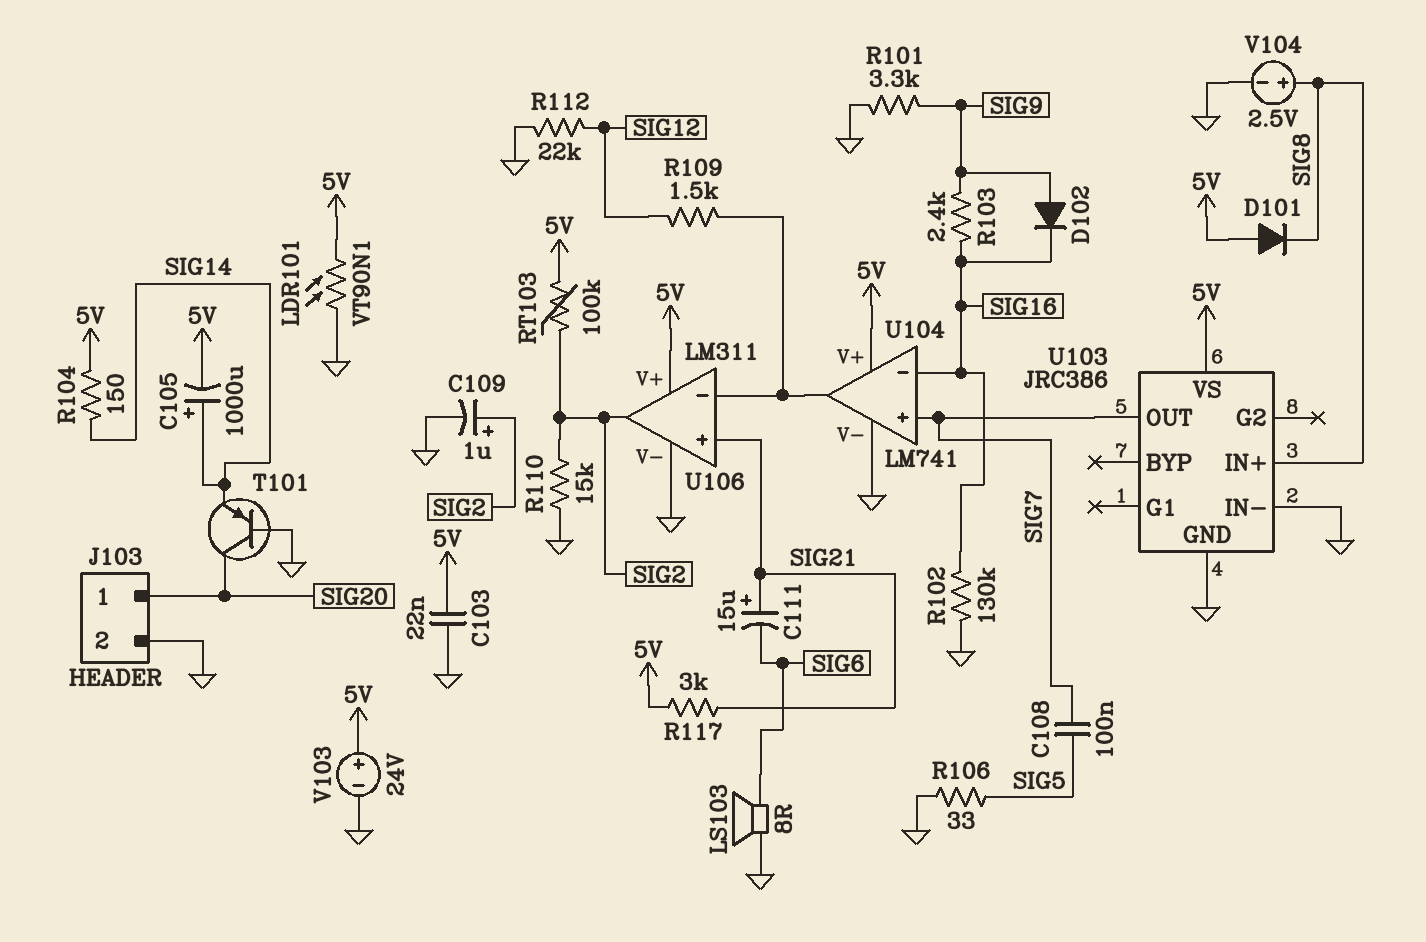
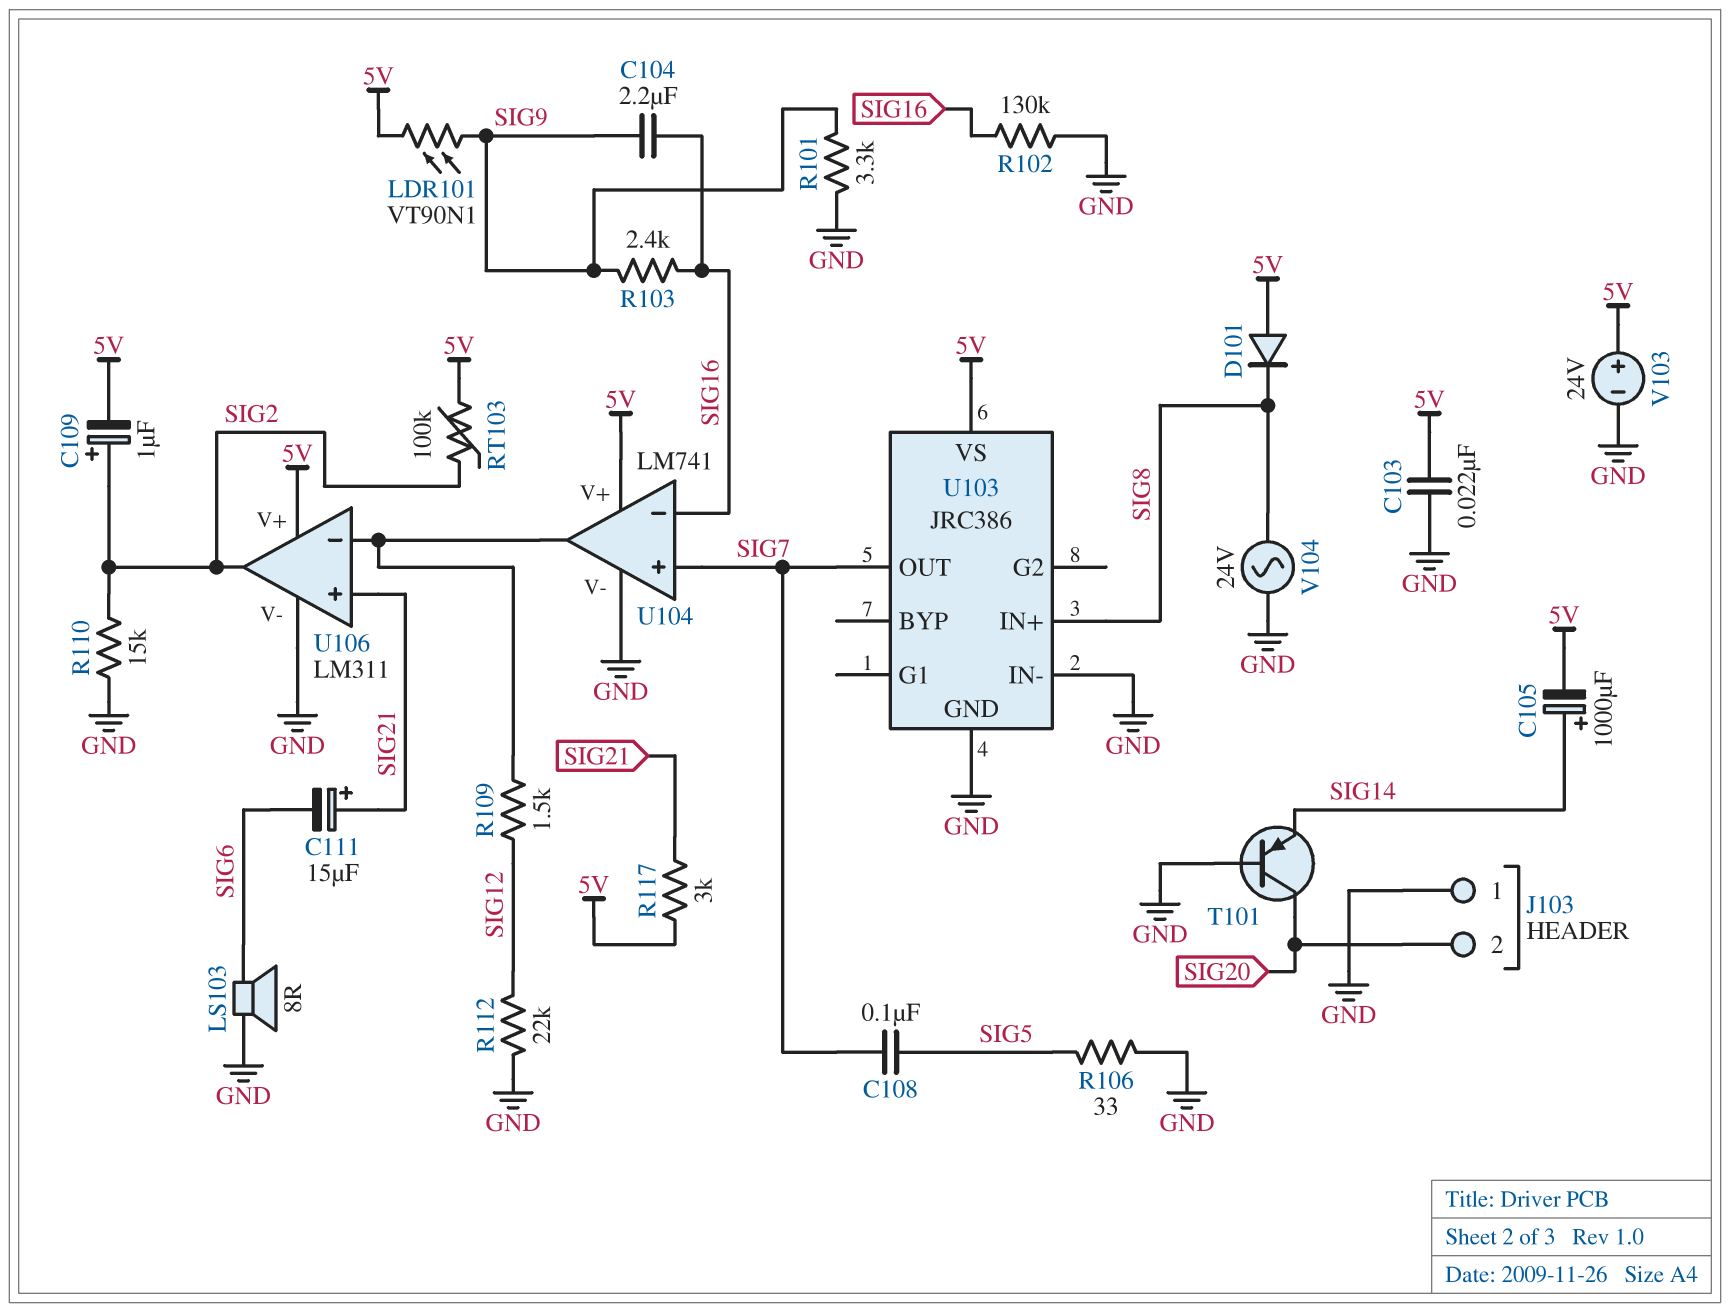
C104: none -> 2.2uF (SIG9, SIG16)
C109: 1uF (plus SIG2, minus GND) -> 1uF (plus SIG2, minus 5V)
D102: diode (A SIG9, K SIG16) -> none
J103 pin 1: SIG20 -> GND
J103 pin 2: GND -> SIG20
LDR101: VT90N1 (5V, GND) -> VT90N1 (5V, SIG9)
R104: 150 (5V, SIG14) -> none
V104: 2.5V (plus SIG8, minus GND) -> AC 24V (GND, SIG8)

